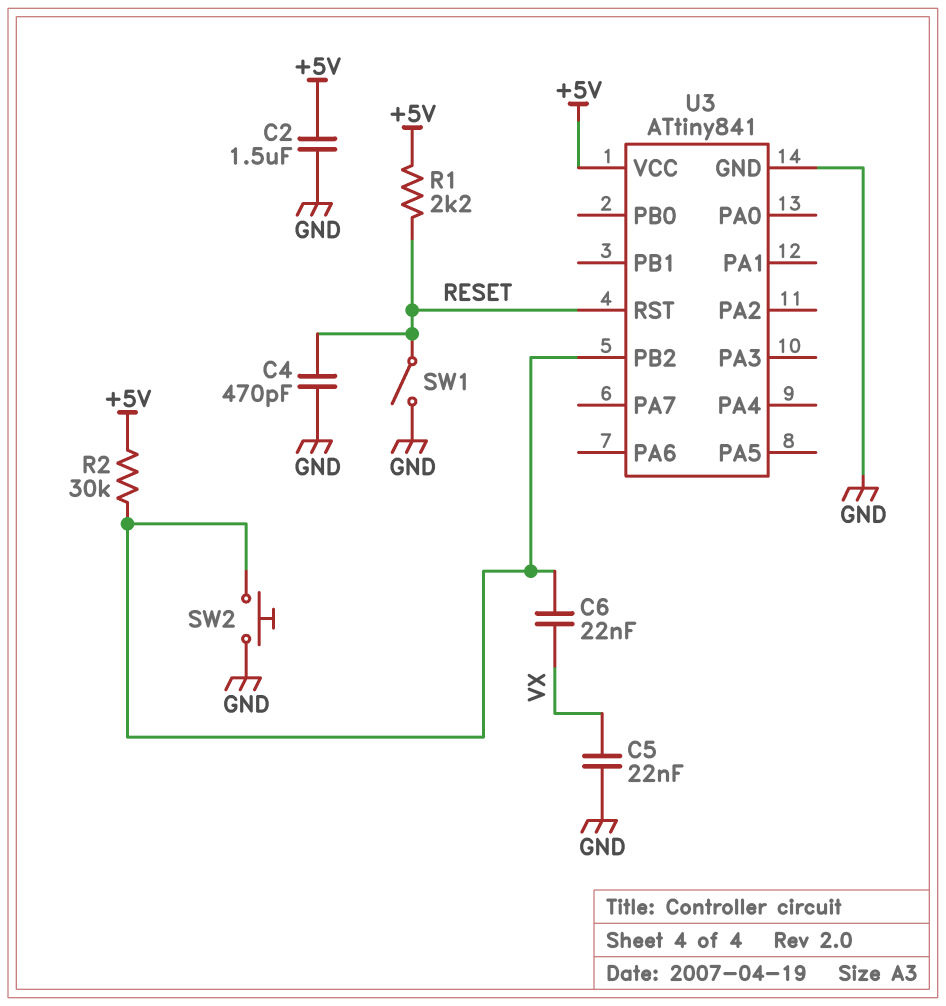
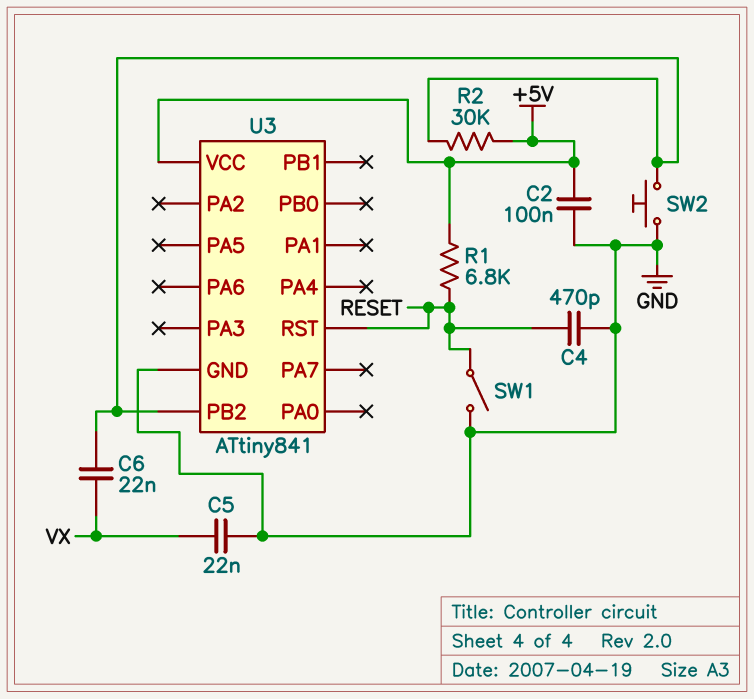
C2: 1.5uF (+5V, GND) -> 100nF (+5V, GND)
R1: 2.2k (+5V, RESET) -> 6.8k (+5V, RESET)

